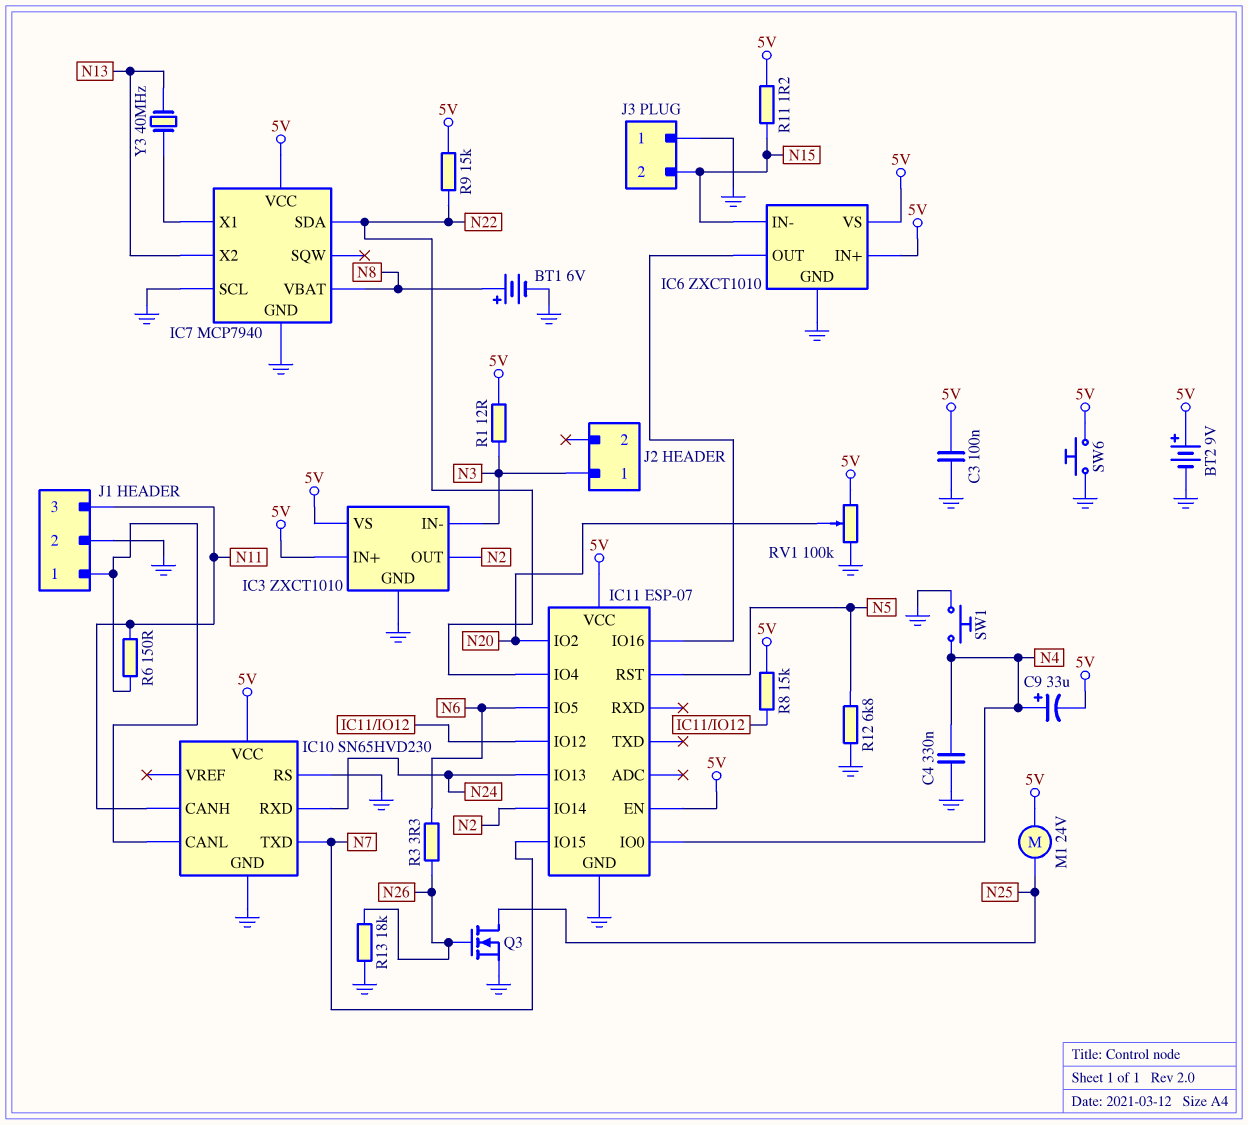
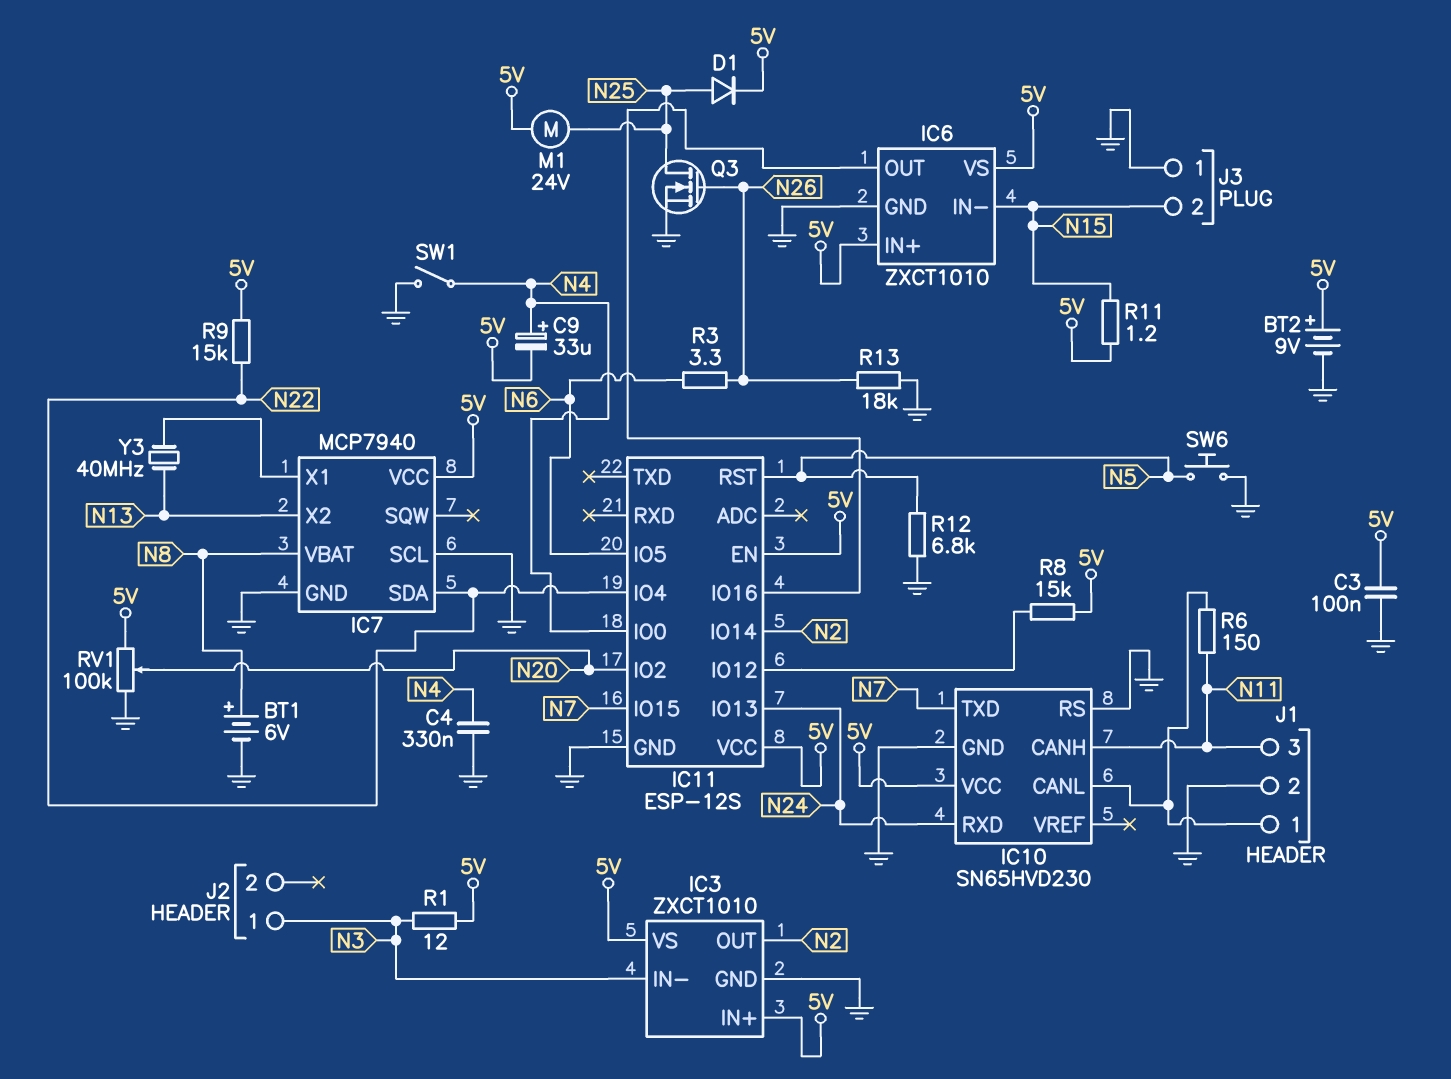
D1: none -> diode (A N25, K 5V)
IC11: ESP-07 -> ESP-12S
SW1: button (GND, N4) -> switch (GND, N4)
SW6: button (5V, GND) -> button (GND, N5)

